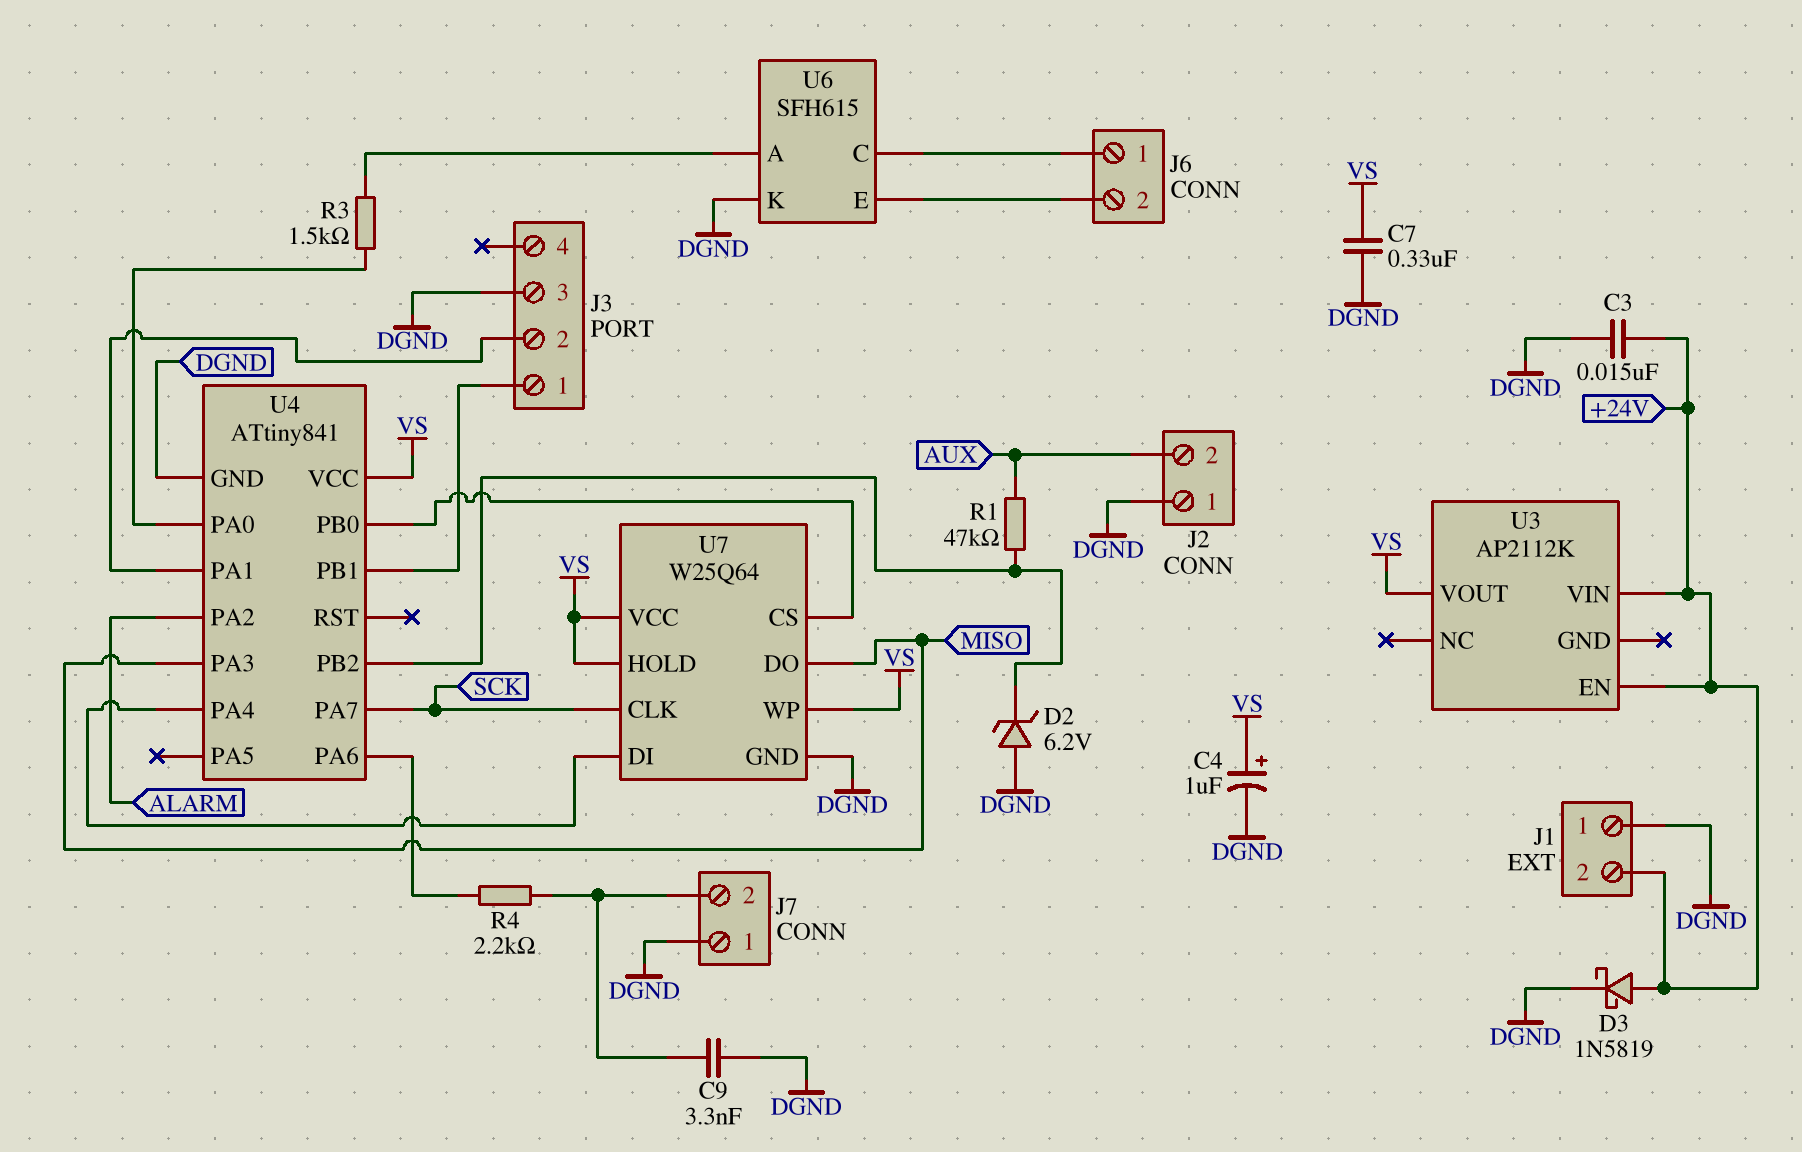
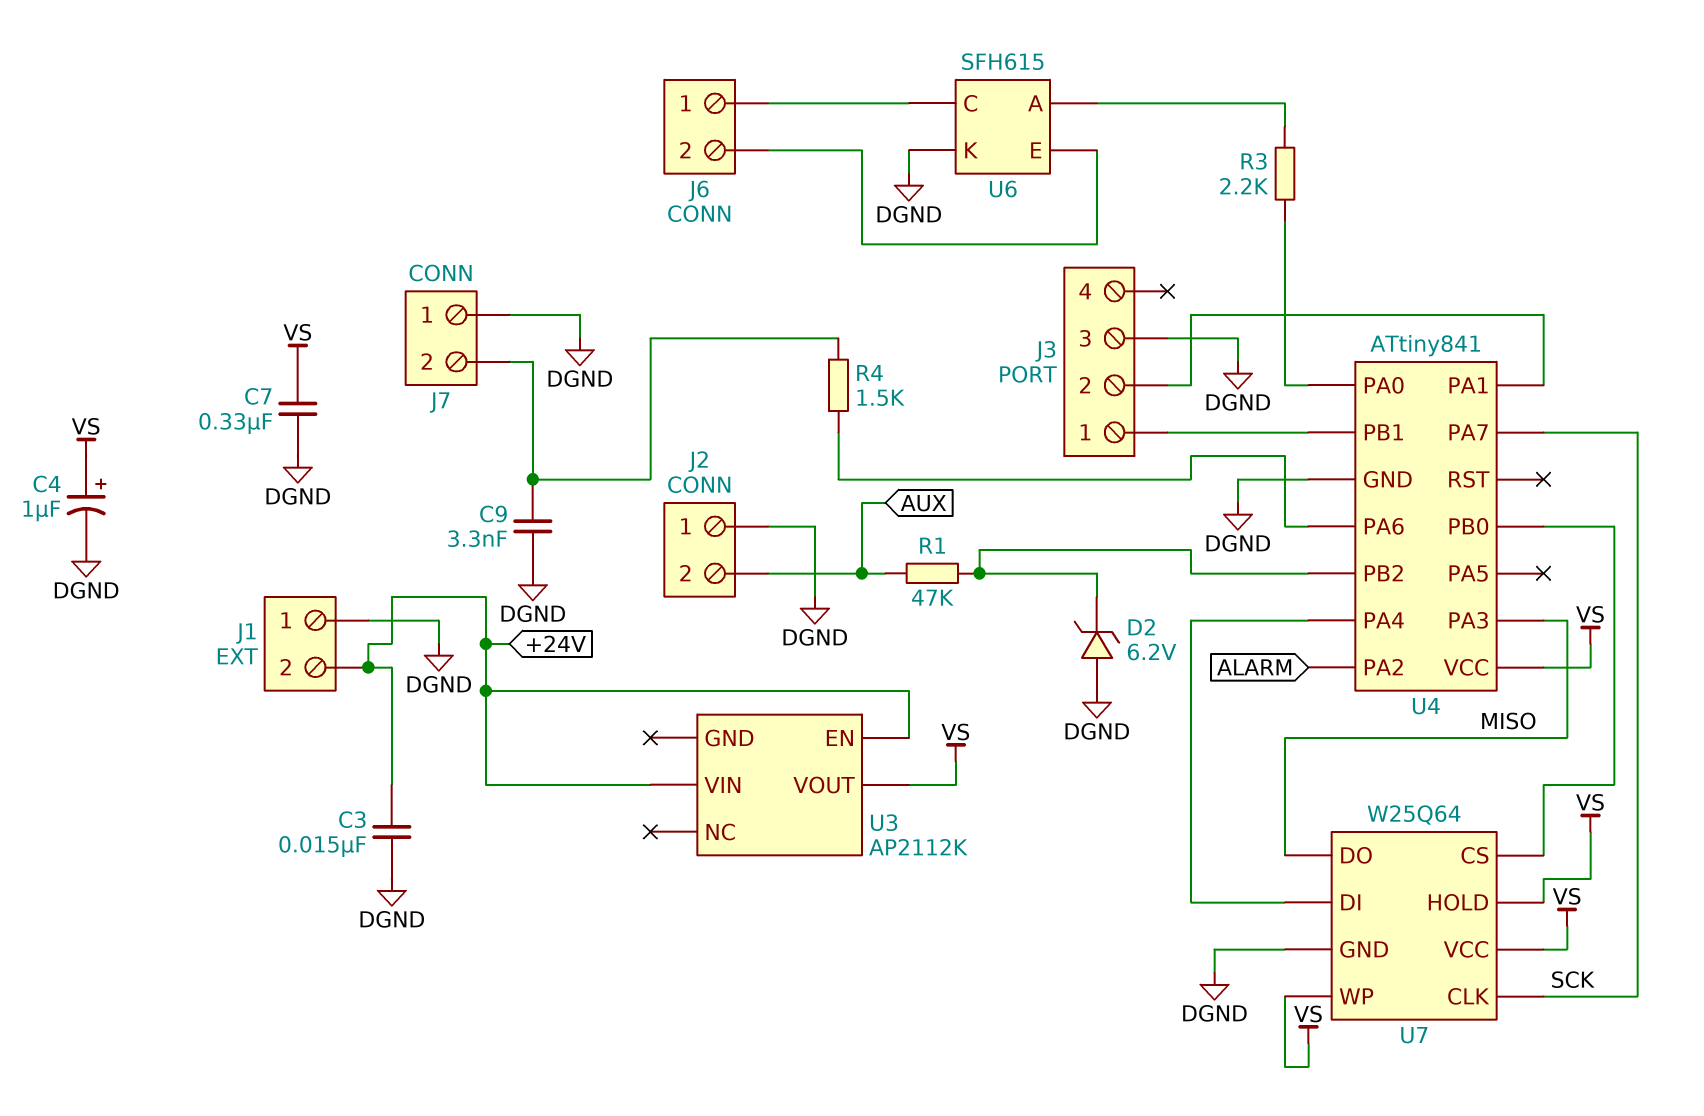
D3: schottky 1N5819 (A +24V, K DGND) -> none
R3: 1.5k (U4/PA0, U6/A) -> 2.2k (U4/PA0, U6/A)
R4: 2.2k (J7/2, U4/PA6) -> 1.5k (J7/2, U4/PA6)

